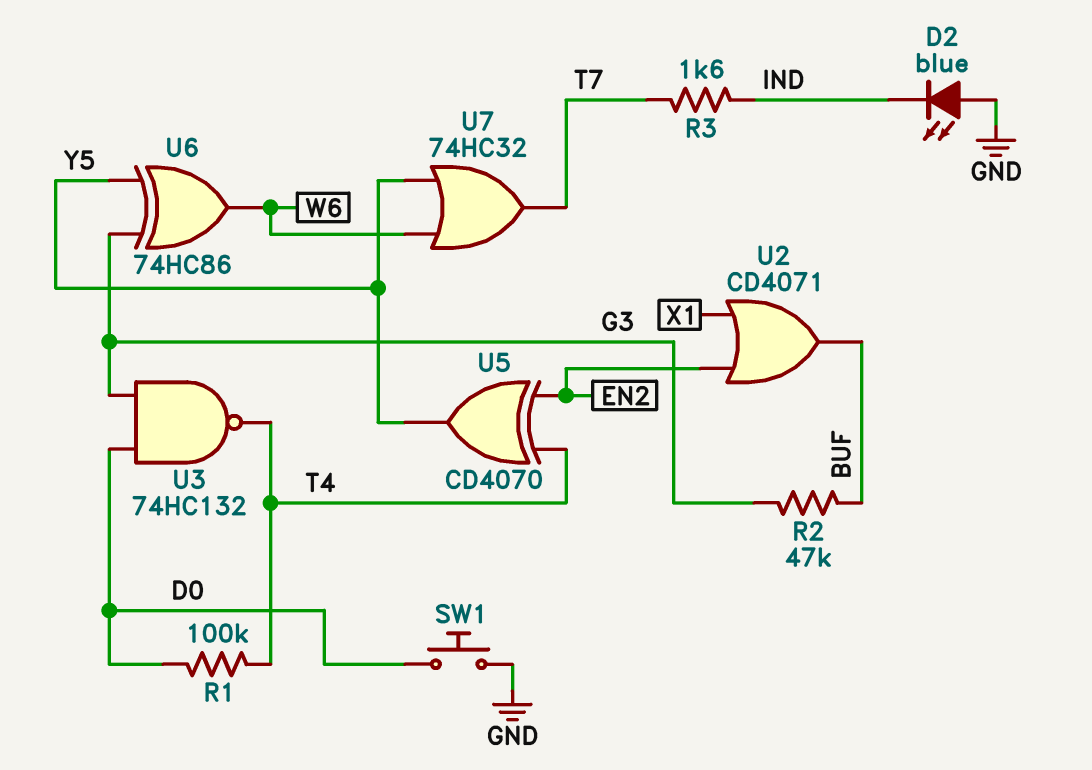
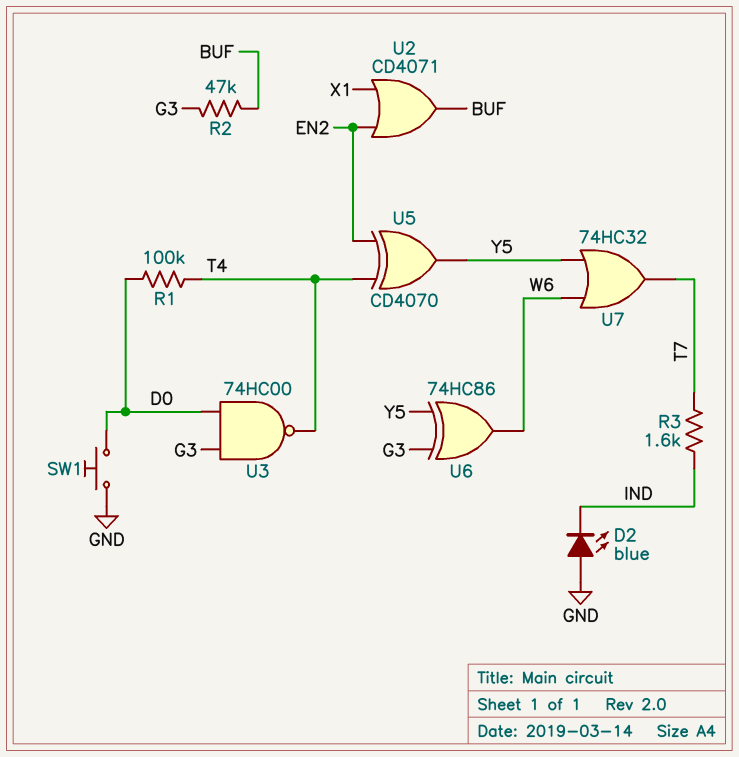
U3: NAND 74HC132 (in D0, in G3, out T4) -> NAND 74HC00 (in D0, in G3, out T4)

